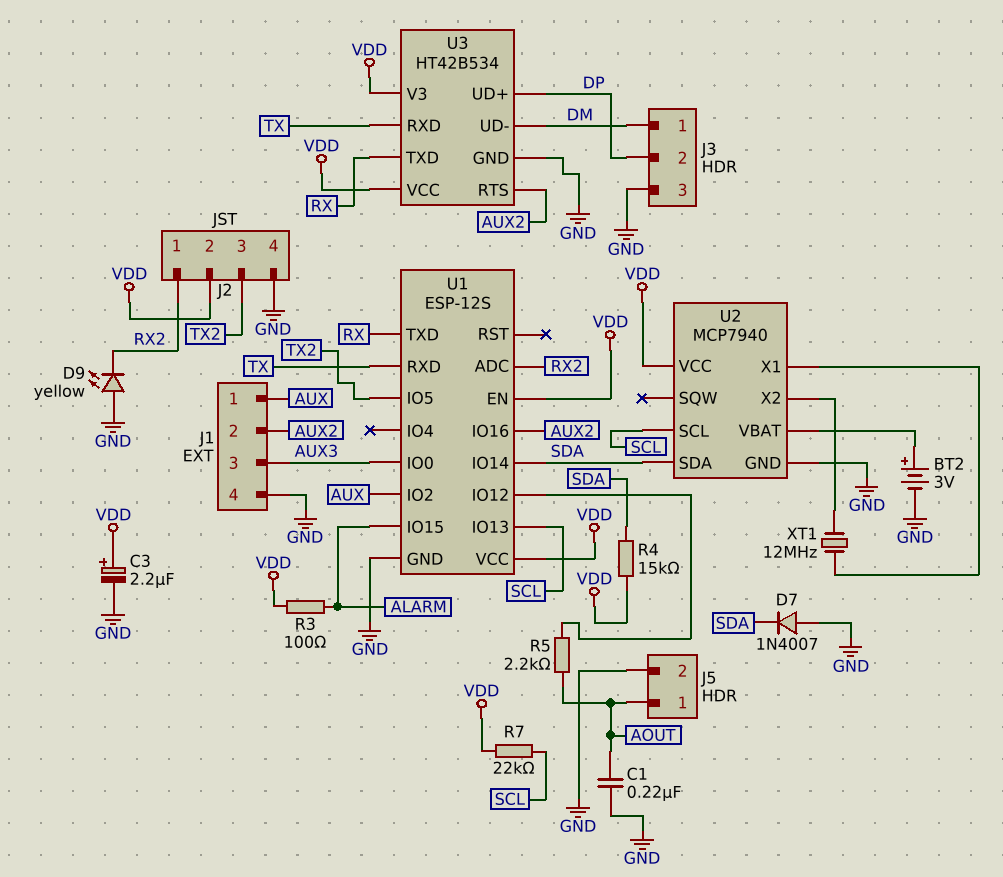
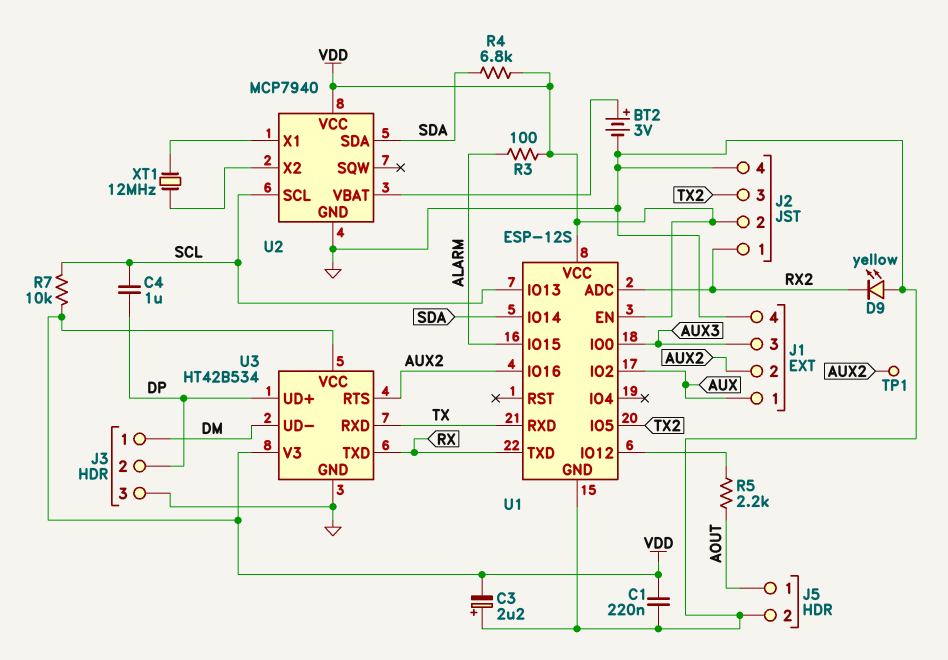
C1: 220nF (AOUT, GND) -> 220nF (GND, VDD)
C3: 2.2uF (plus VDD, minus GND) -> 2.2uF (plus GND, minus VDD)
C4: none -> 1uF (DP, SCL)
D7: diode 1N4007 (A GND, K SDA) -> none
R4: 15k (SDA, VDD) -> 6.8k (SDA, VDD)
R7: 22k (SCL, VDD) -> 10k (SCL, VDD)
TP1: none -> test point (AUX2)

